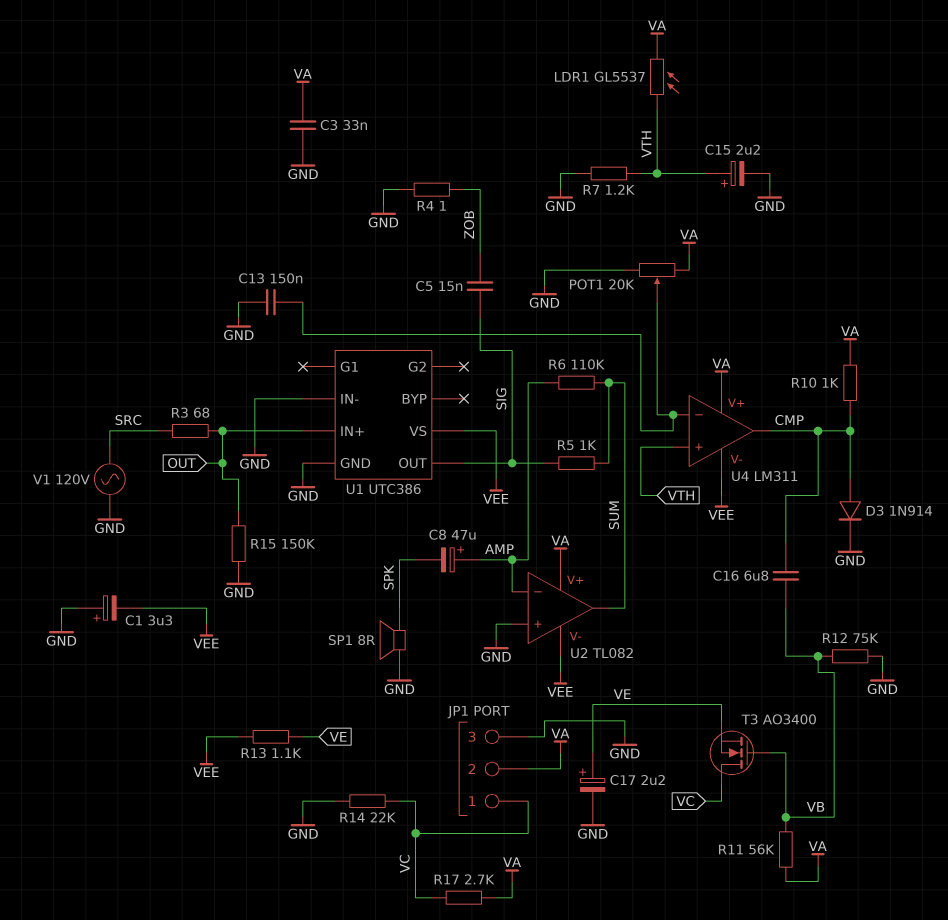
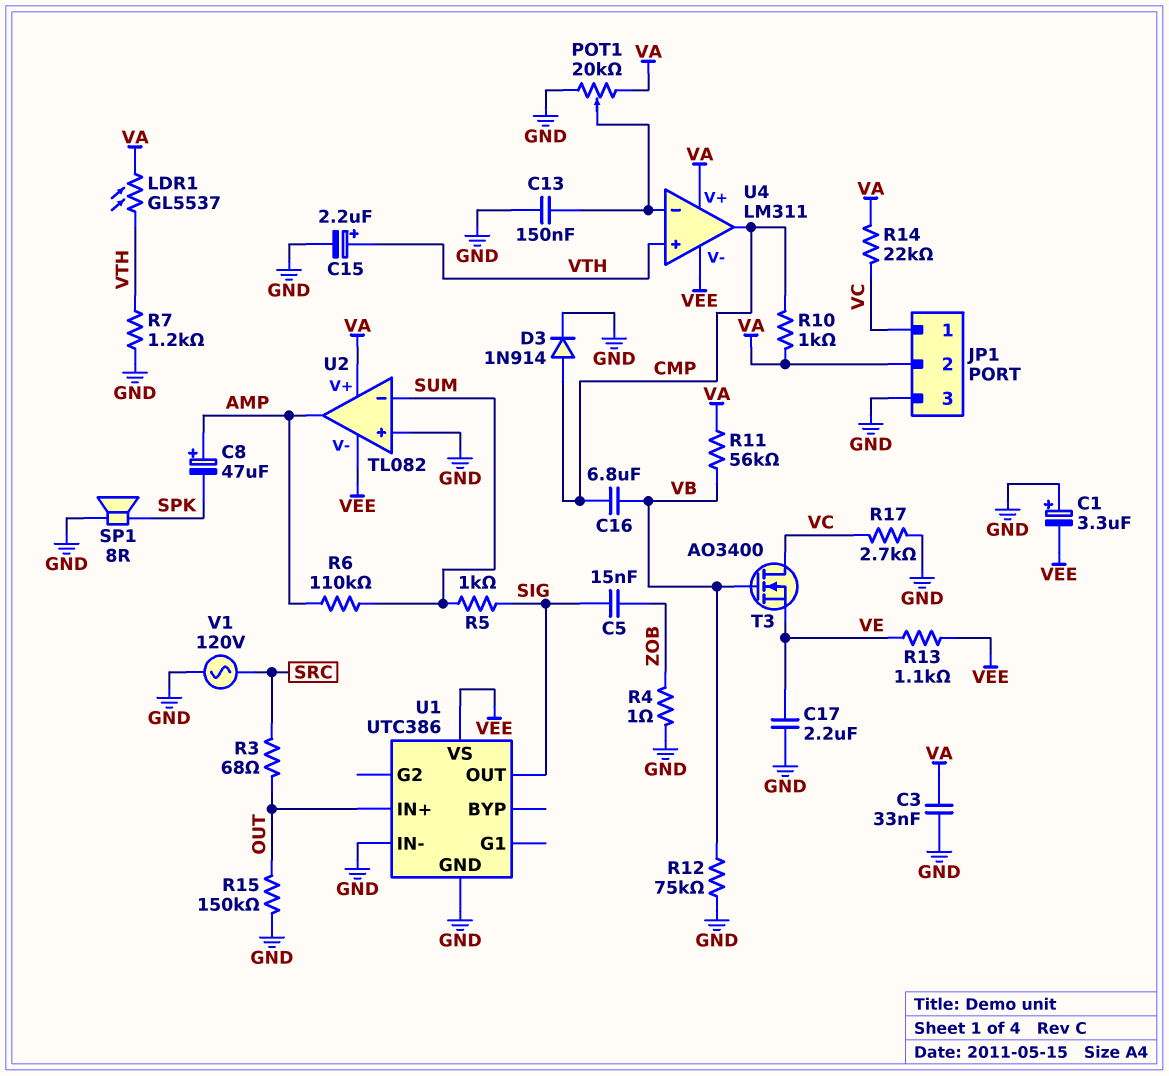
C17: 2.2uF (plus VE, minus GND) -> 2.2uF (GND, VE)
R14: 22k (GND, VC) -> 22k (VA, VC)
R17: 2.7k (VA, VC) -> 2.7k (GND, VC)
U2 pin in-: AMP -> SUM
U2 pin out: SUM -> AMP

